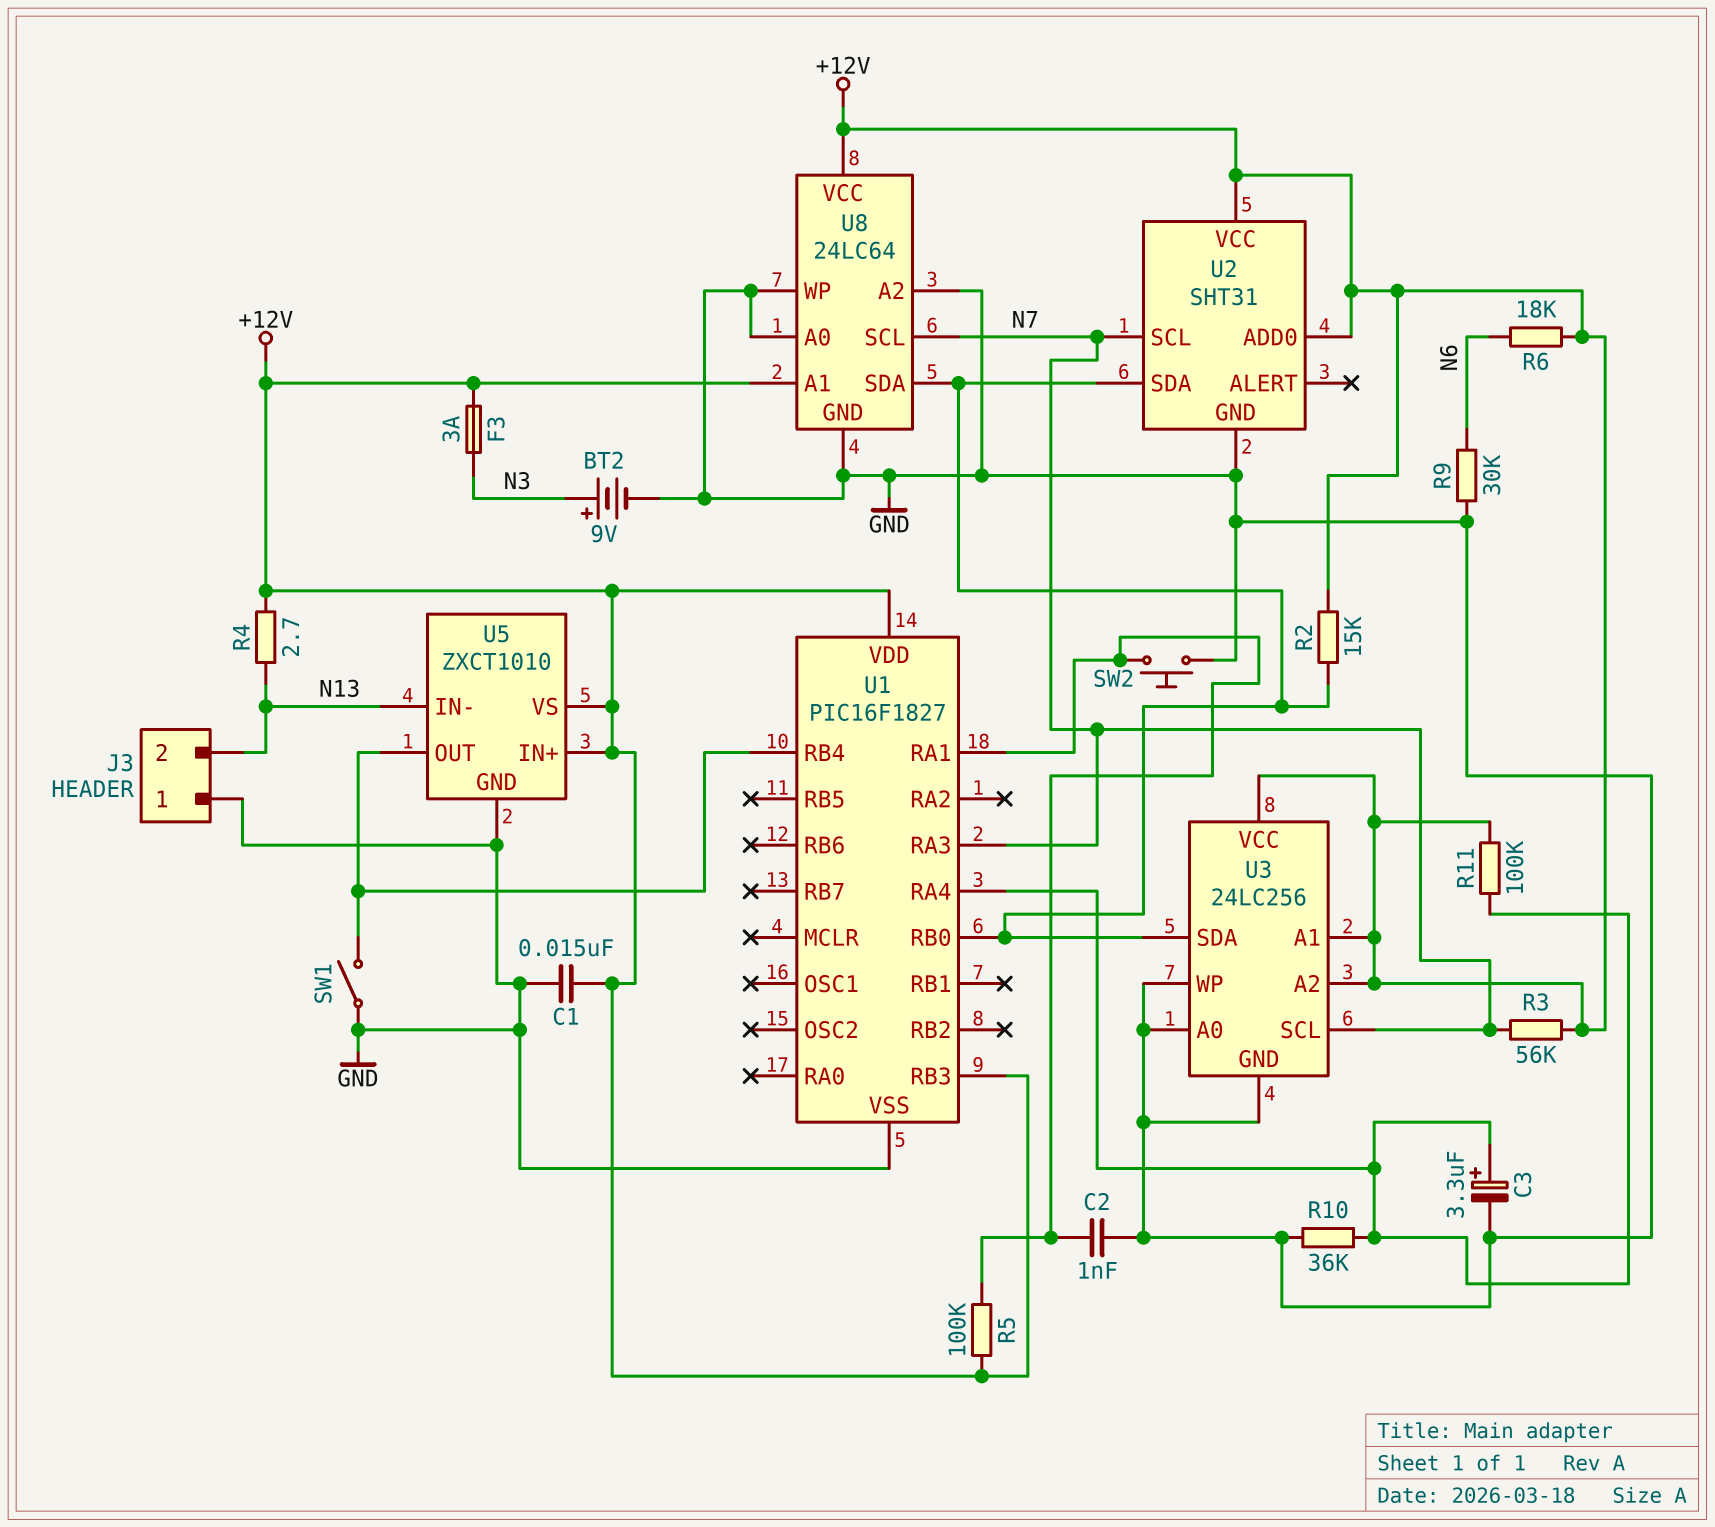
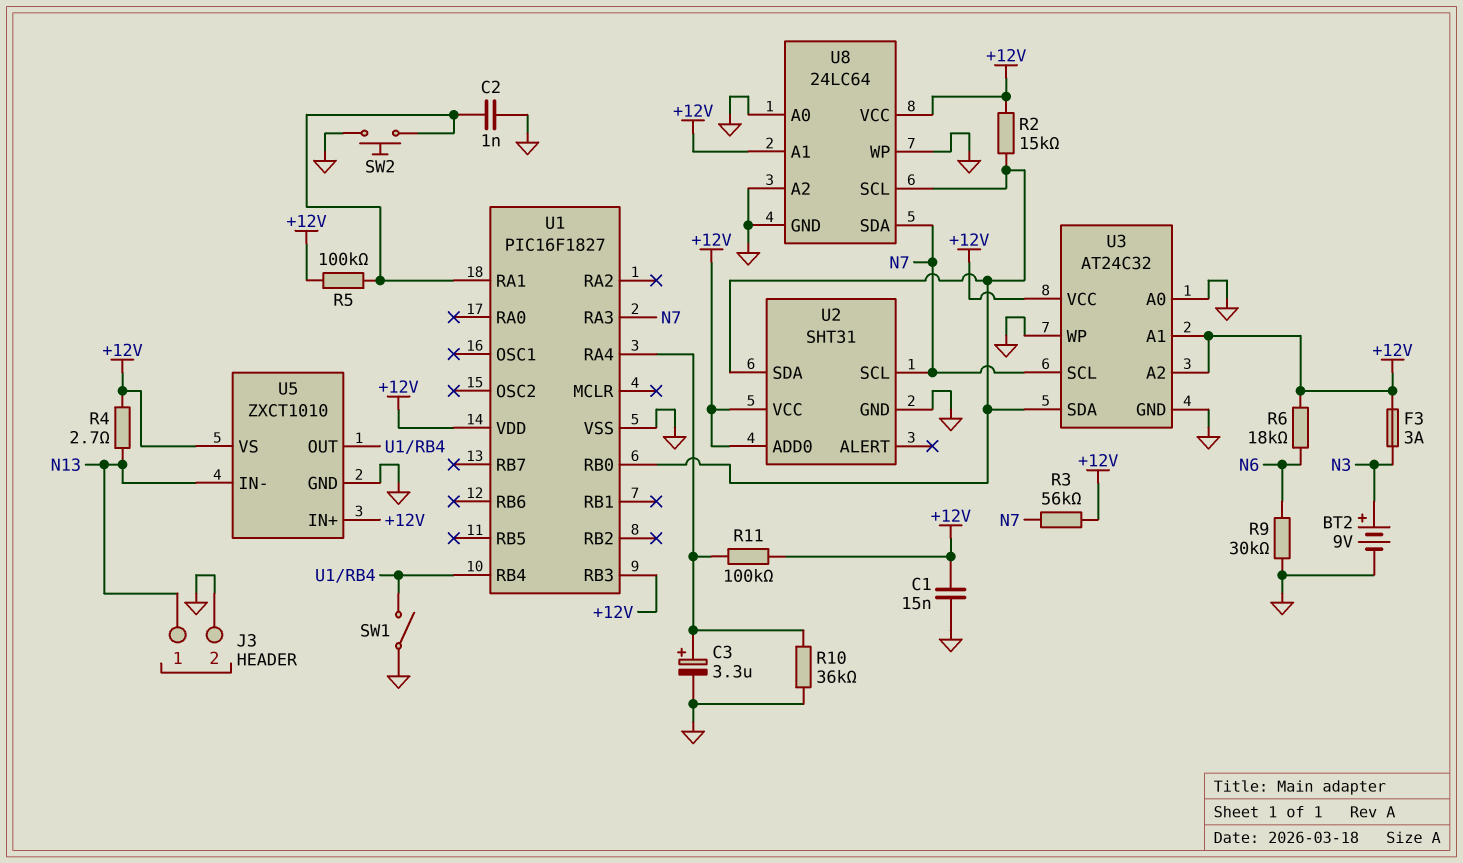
J3 pin 1: GND -> N13
J3 pin 2: N13 -> GND
U3: 24LC256 -> AT24C32
U8 pin SCL: N7 -> U1/RB0
U8 pin SDA: U1/RB0 -> N7

